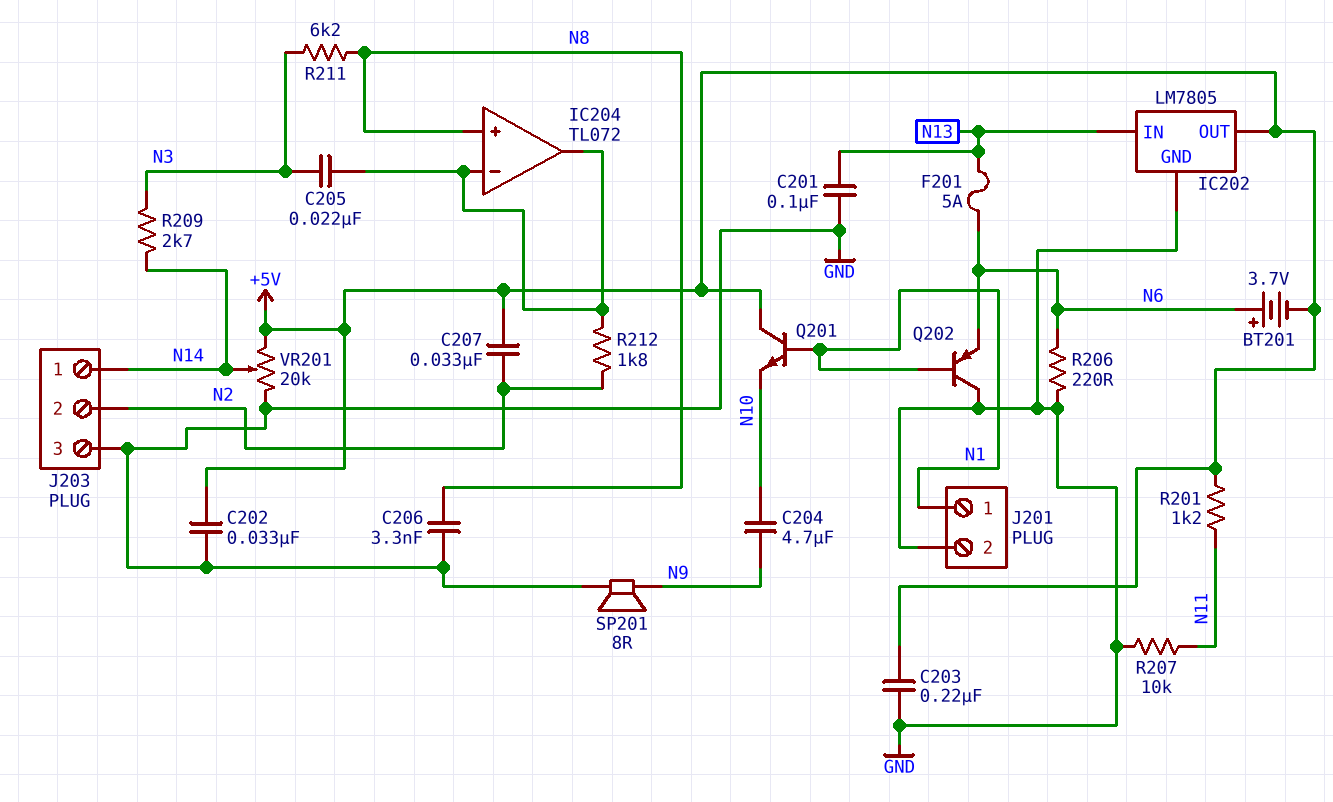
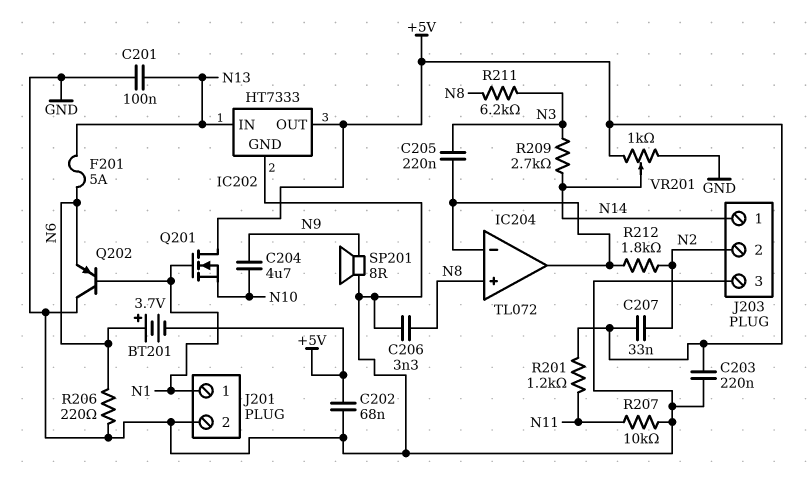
C202: 33nF (+5V, GND) -> 68nF (+5V, GND)
C205: 22nF (IC204/in-, N3) -> 220nF (IC204/in-, N3)
IC202: LM7805 -> HT7333
Q201: NPN (B N1, C +5V, E N10) -> NMOS (G N1, D +5V, S N10)
VR201: 20k (+5V, GND, wiper N14) -> 1k (+5V, GND, wiper N14)

